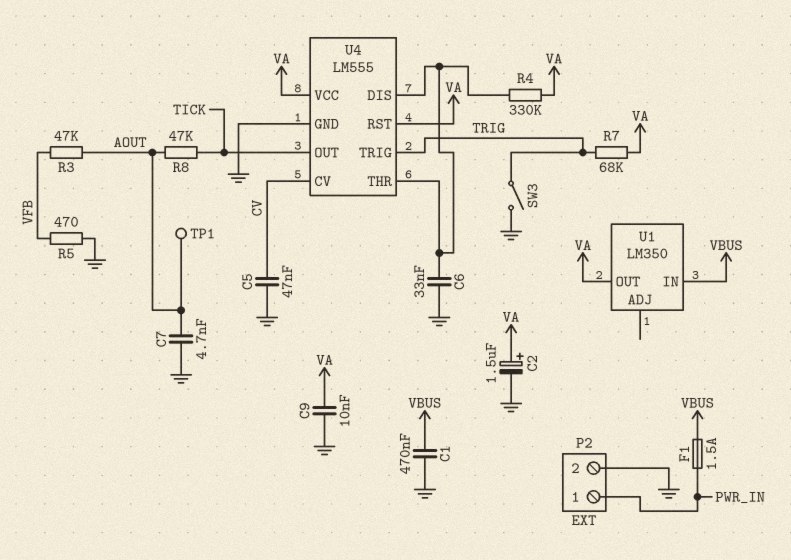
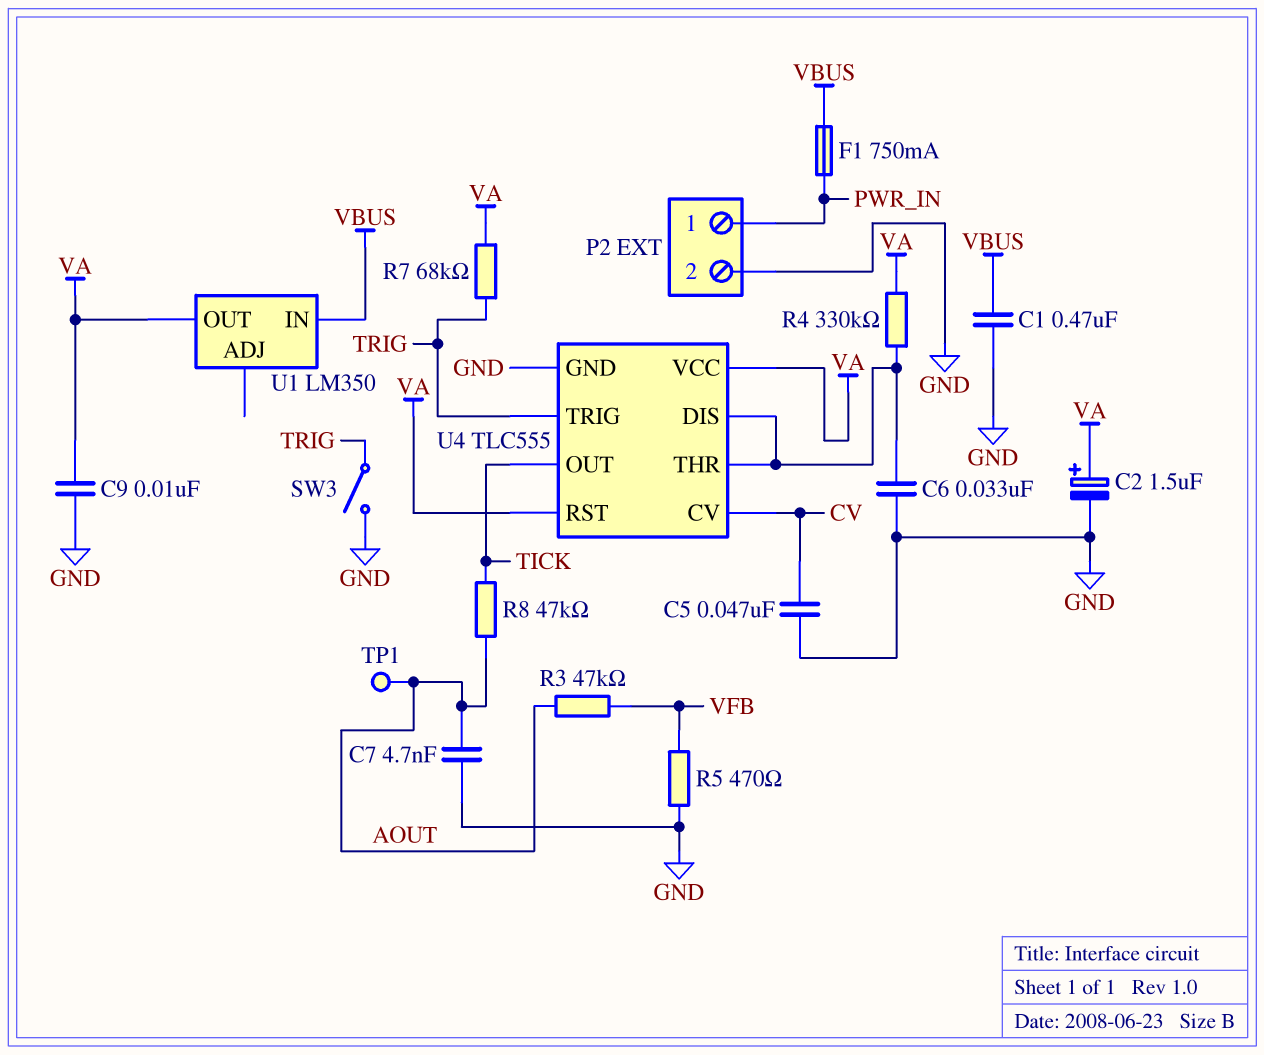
F1: 1.5A (PWR_IN, VBUS) -> 750mA (PWR_IN, VBUS)
U4: LM555 -> TLC555

